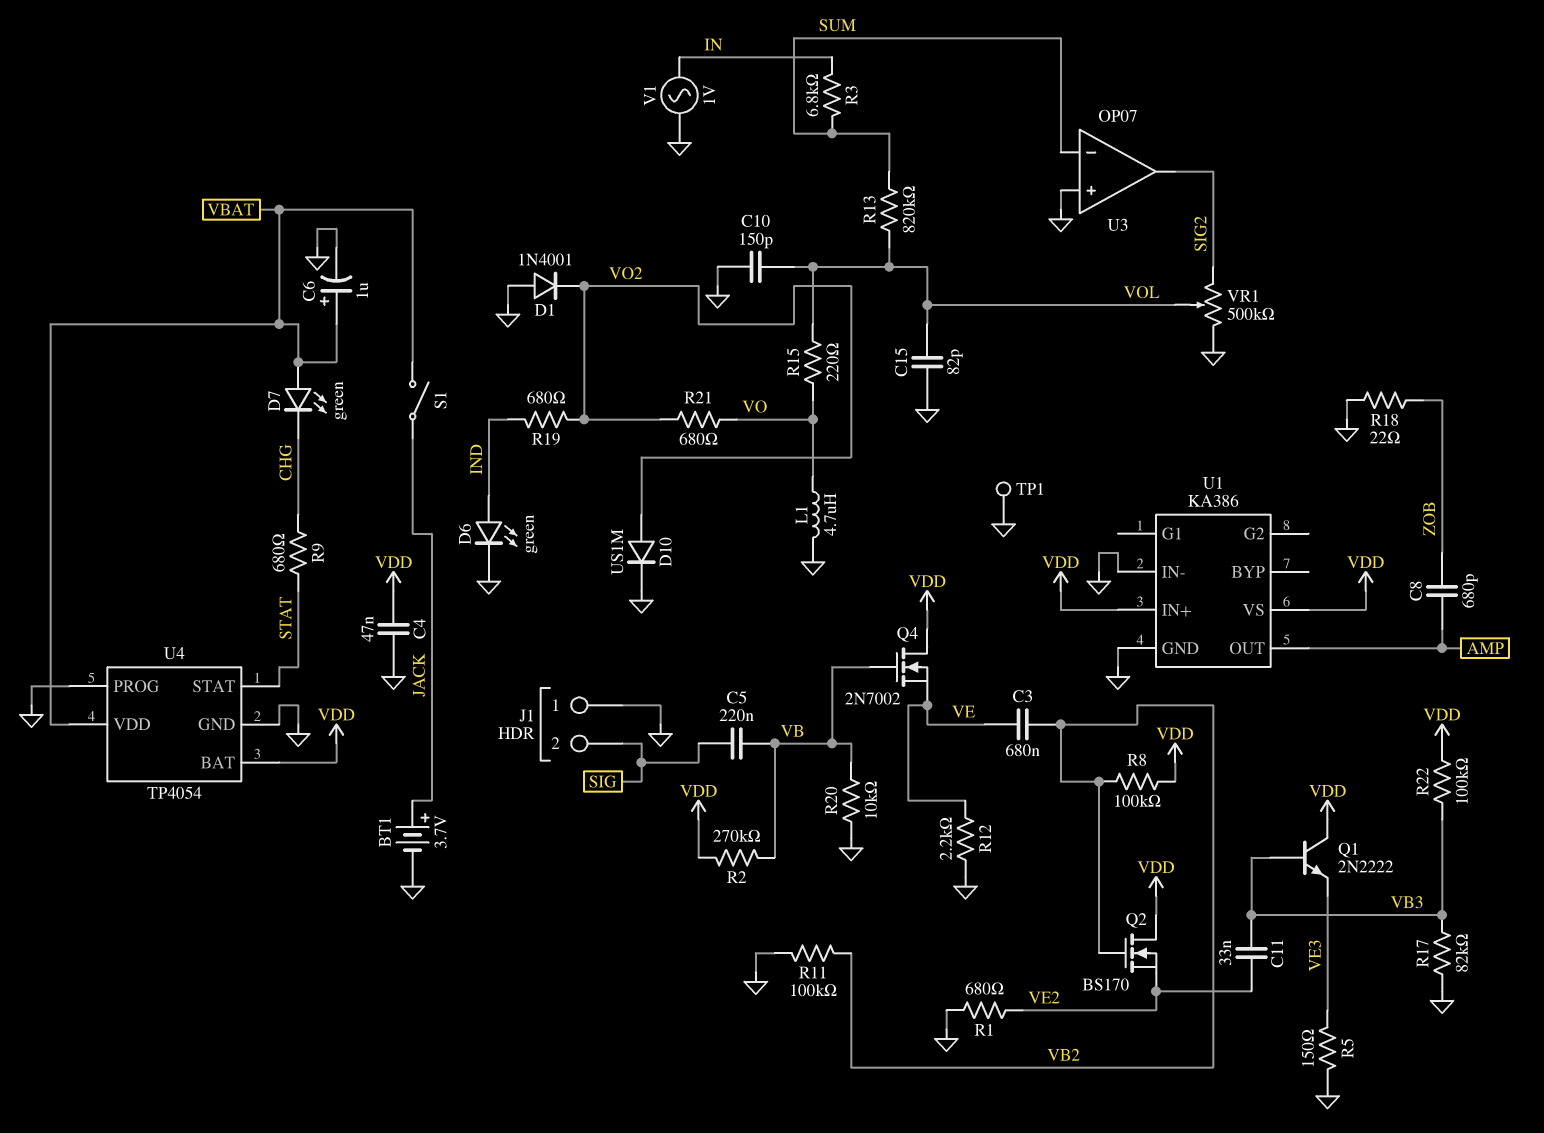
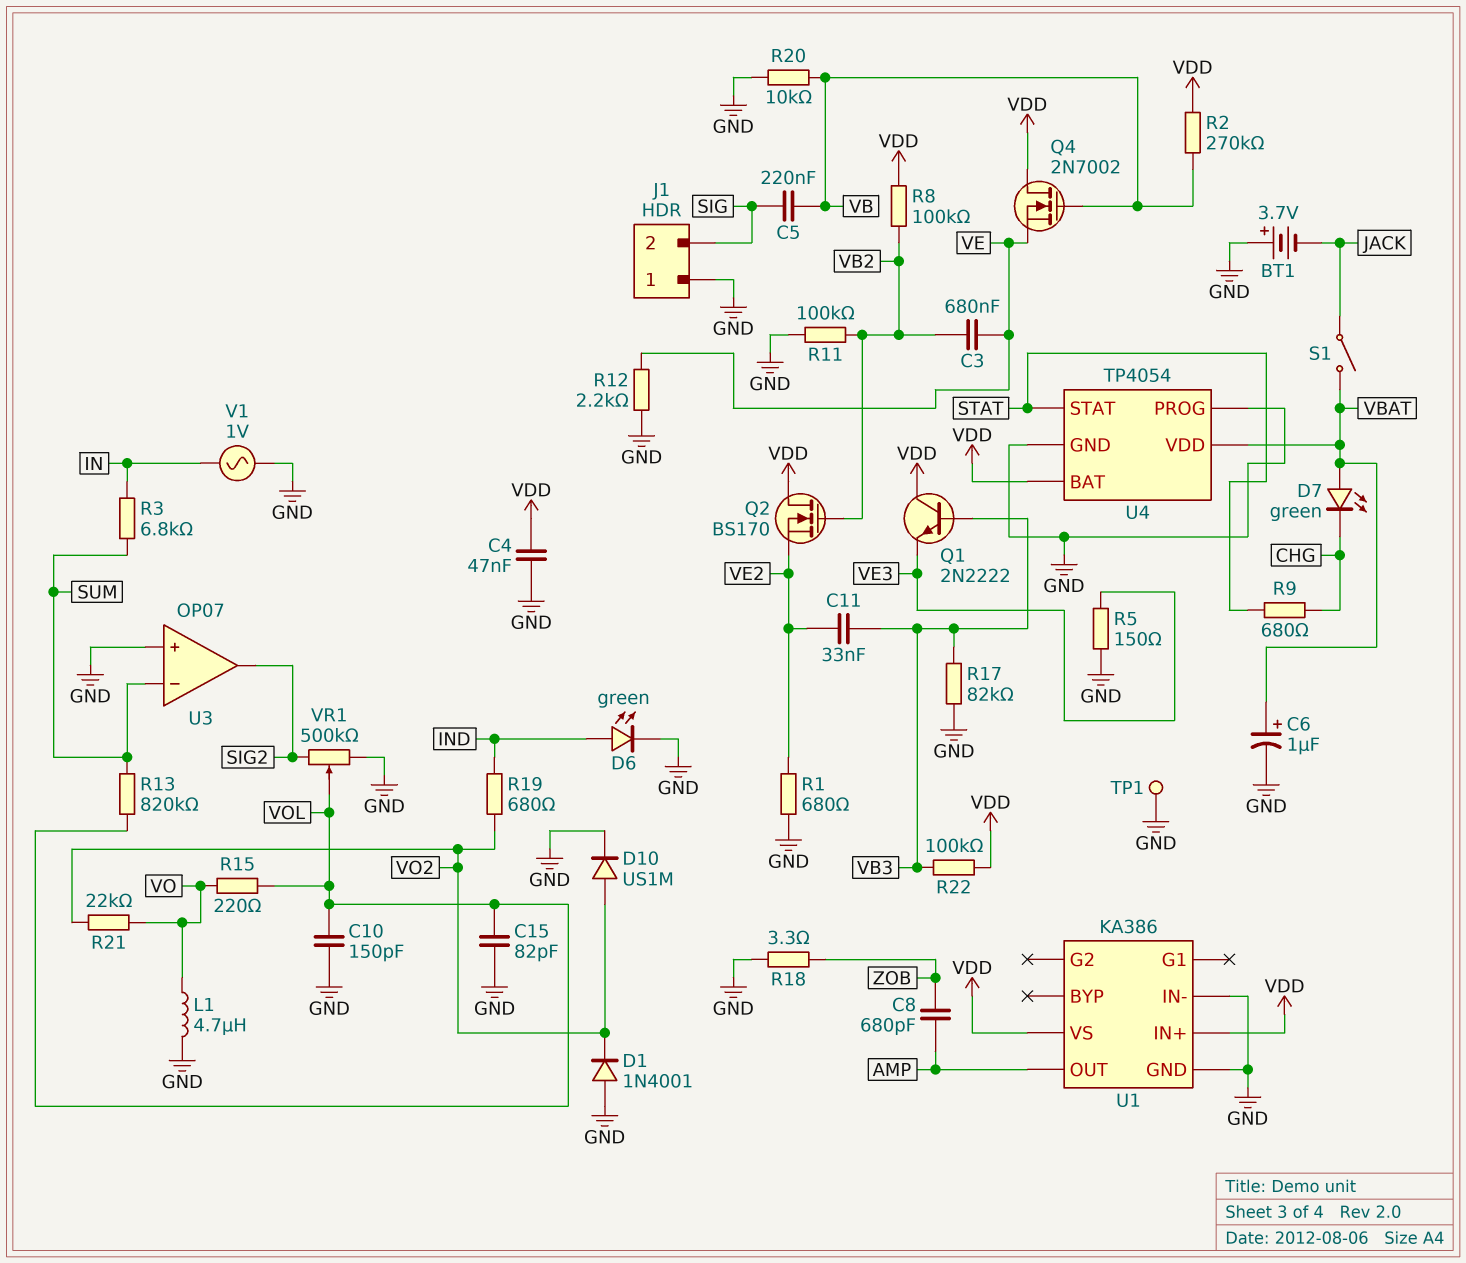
BT1: 3.7V (plus JACK, minus GND) -> 3.7V (plus GND, minus JACK)
R18: 22 (GND, ZOB) -> 3.3 (GND, ZOB)
R21: 680 (VO, VO2) -> 22k (VO, VO2)

